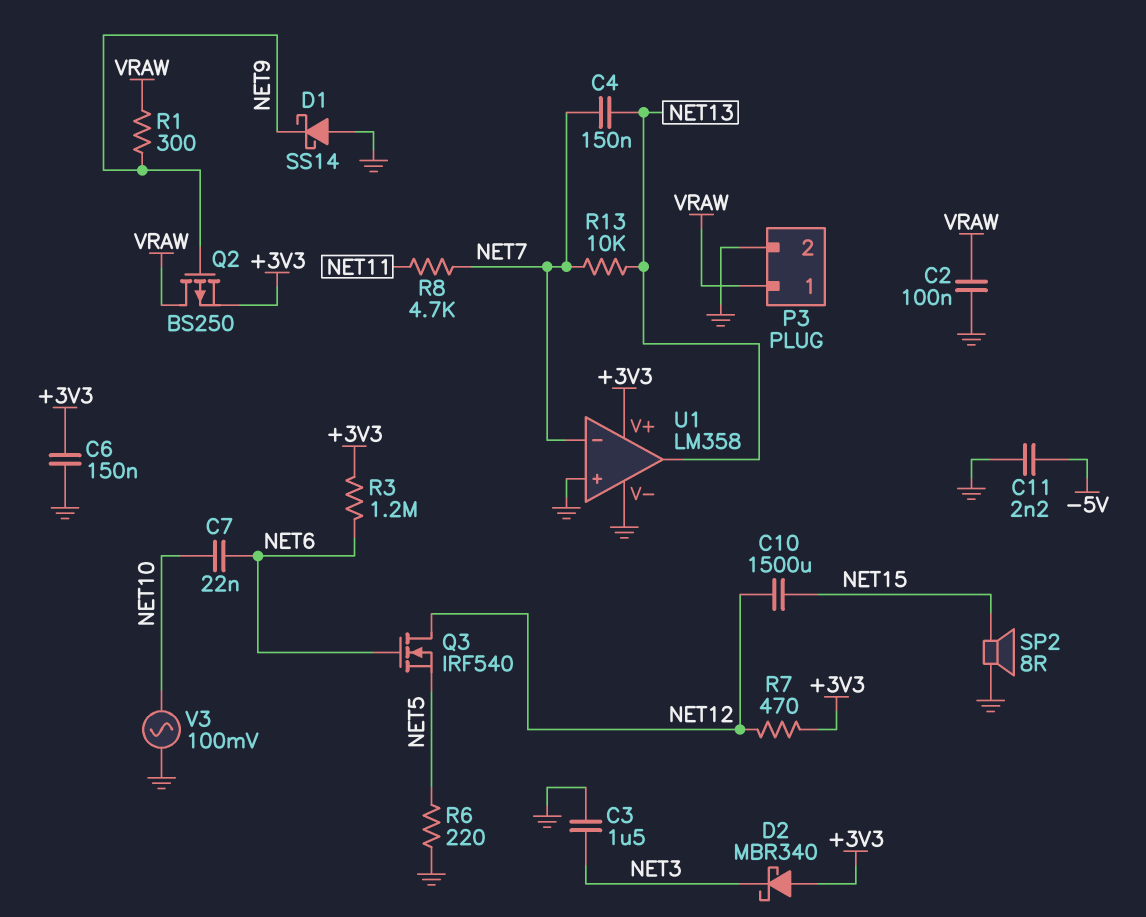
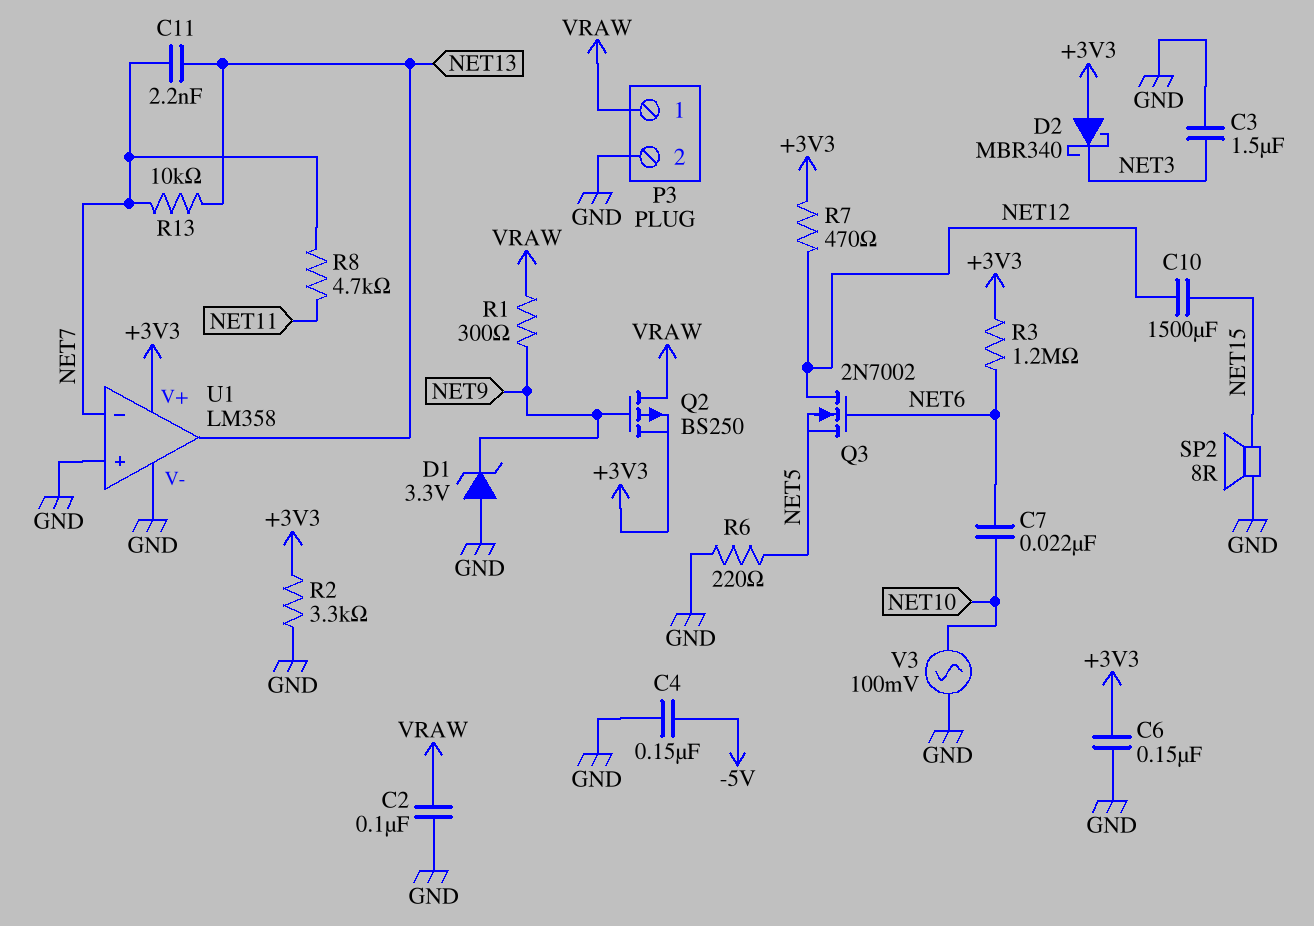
C4: 150nF (NET7, NET13) -> 150nF (-5V, GND)
C11: 2.2nF (-5V, GND) -> 2.2nF (NET7, NET13)
D1: schottky SS14 (A GND, K NET9) -> zener 3.3V (A GND, K NET9)
Q3: NMOS IRF540 (G NET6, D NET12, S NET5) -> NMOS 2N7002 (G NET6, D NET12, S NET5)
R2: none -> 3.3k (+3V3, GND)

